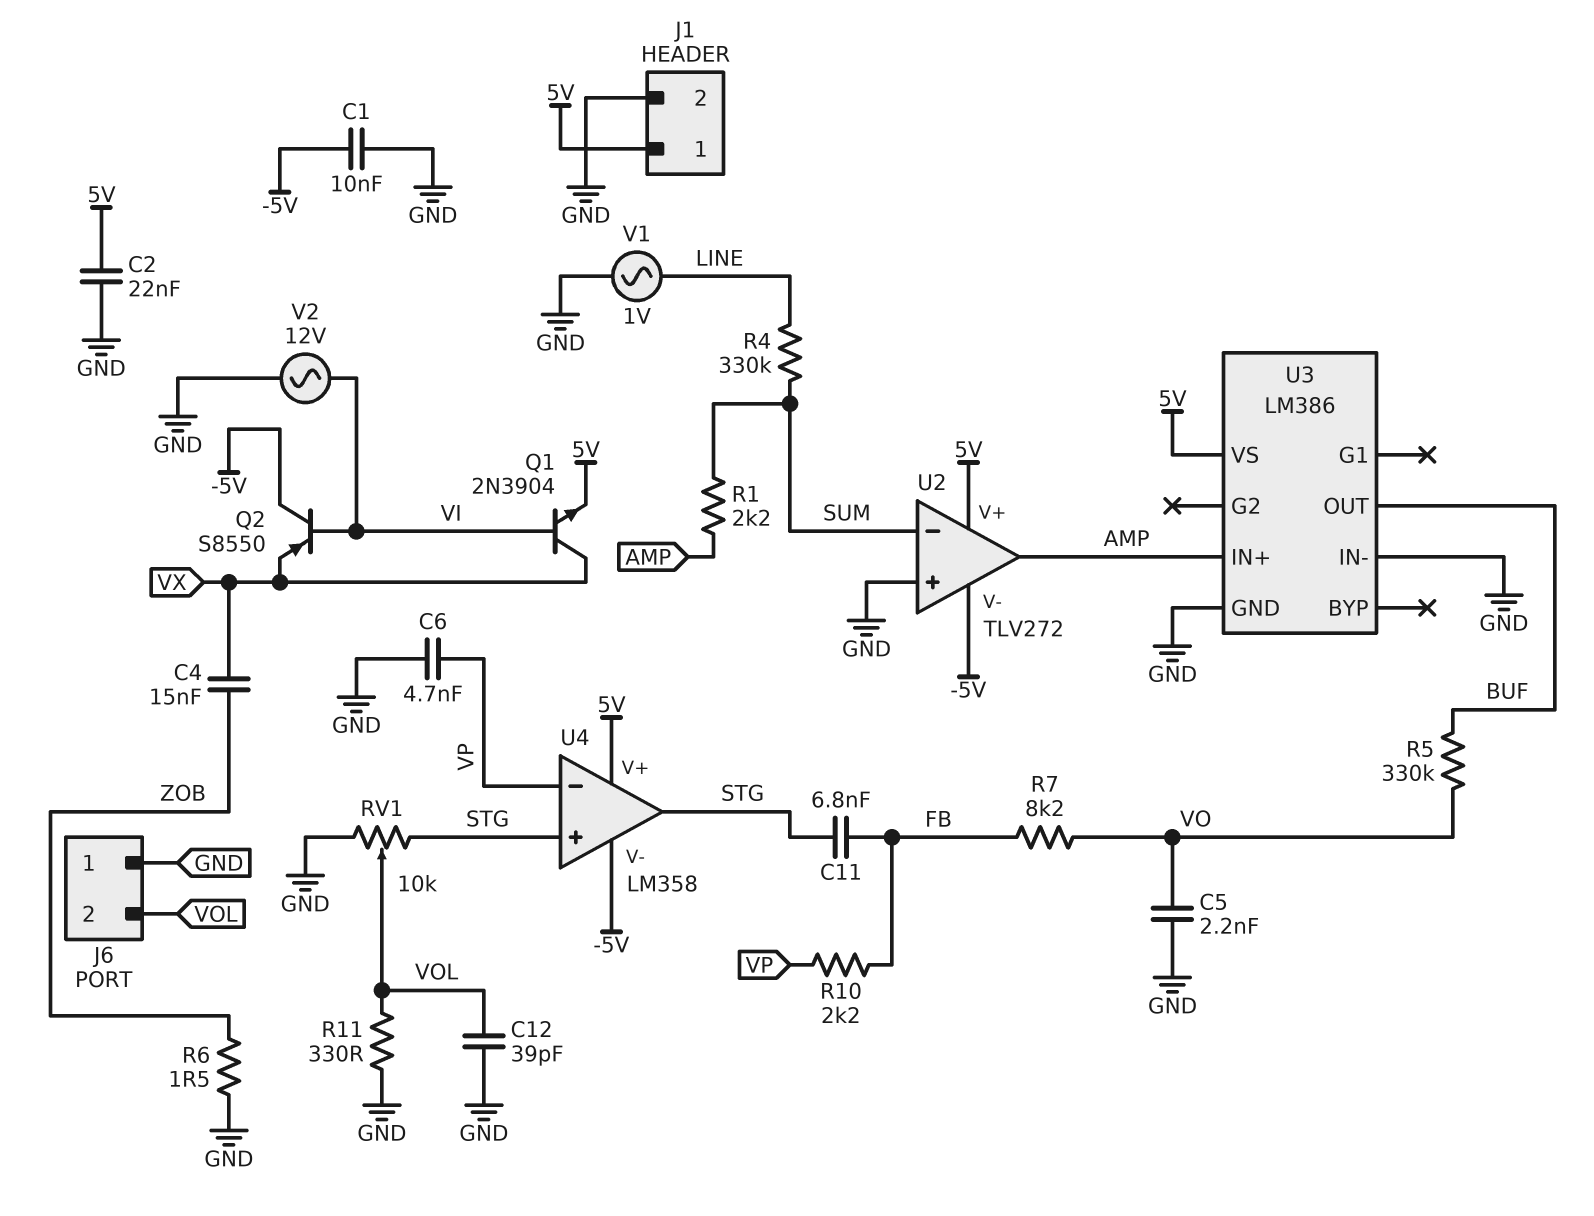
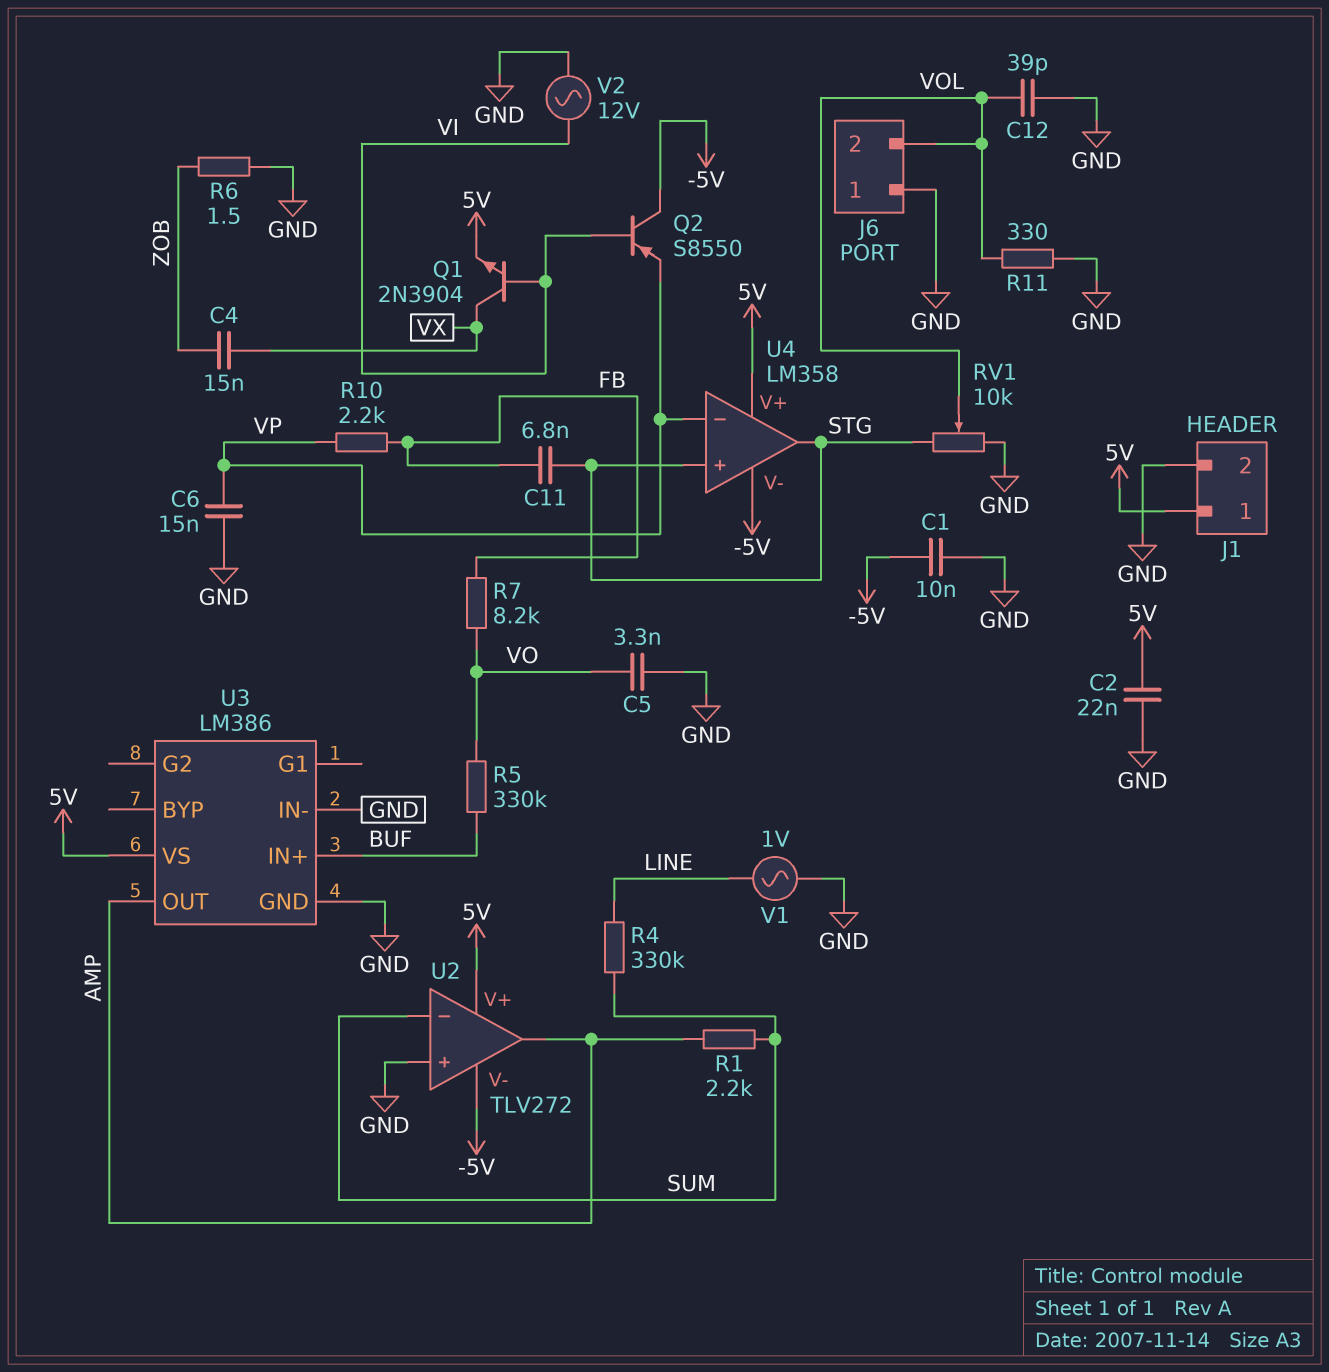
C5: 2.2nF (GND, VO) -> 3.3nF (GND, VO)
C6: 4.7nF (GND, VP) -> 15nF (GND, VP)
Q2: PNP S8550 (B VI, C -5V, E VX) -> PNP S8550 (B VI, C -5V, E VP)
U3 pin IN+: AMP -> BUF
U3 pin OUT: BUF -> AMP

